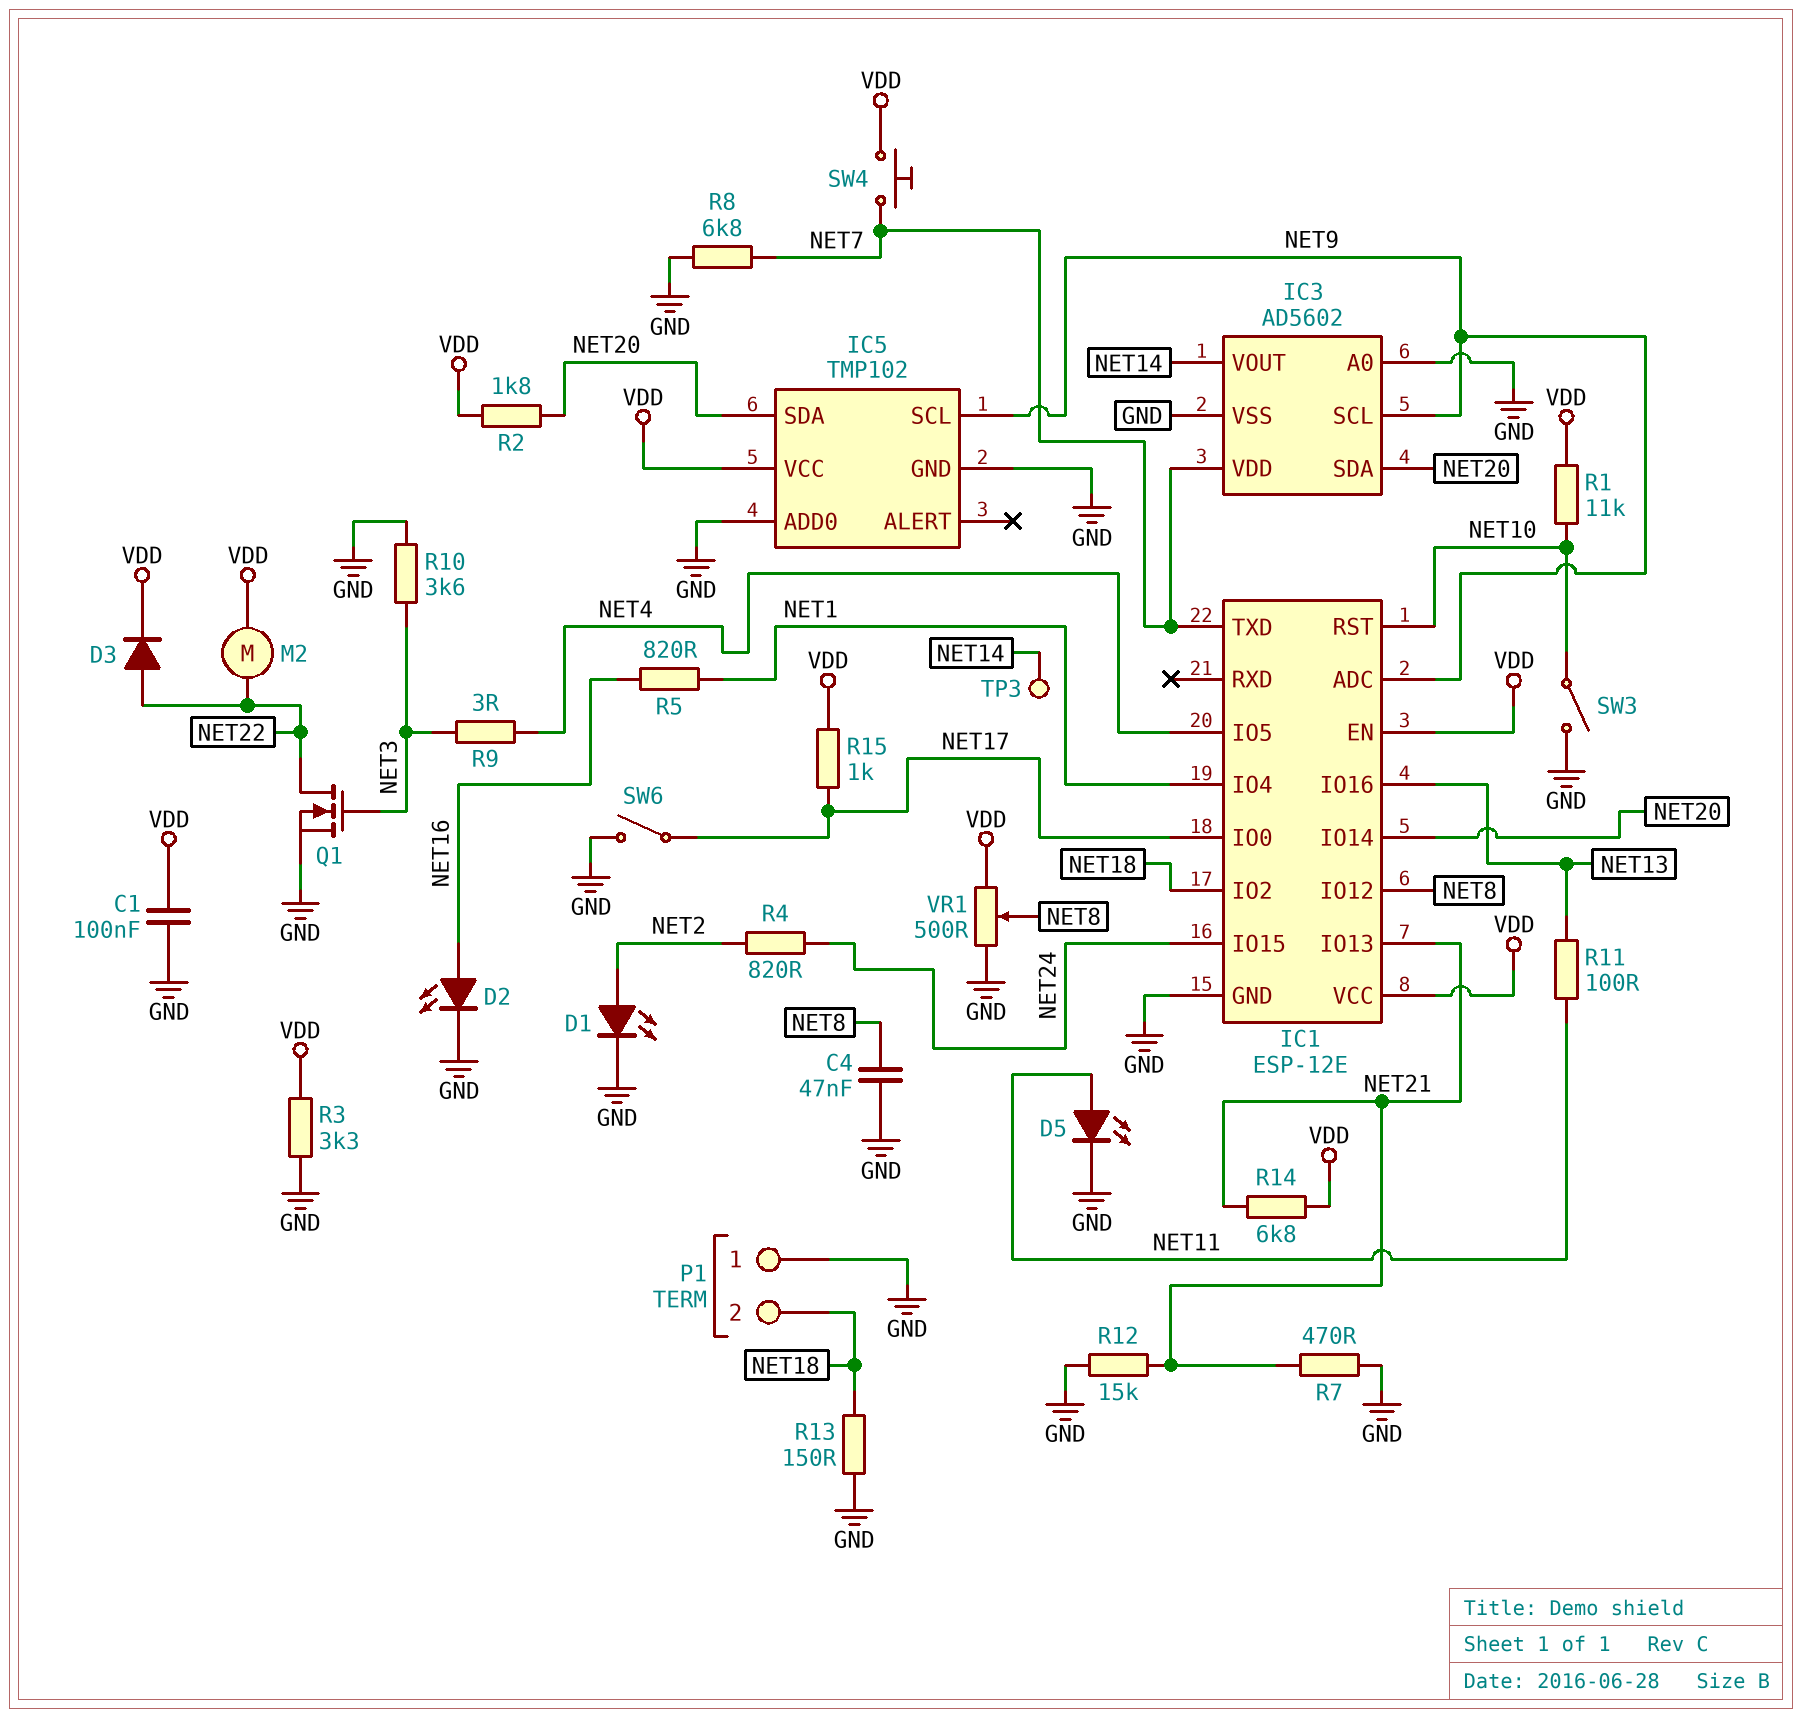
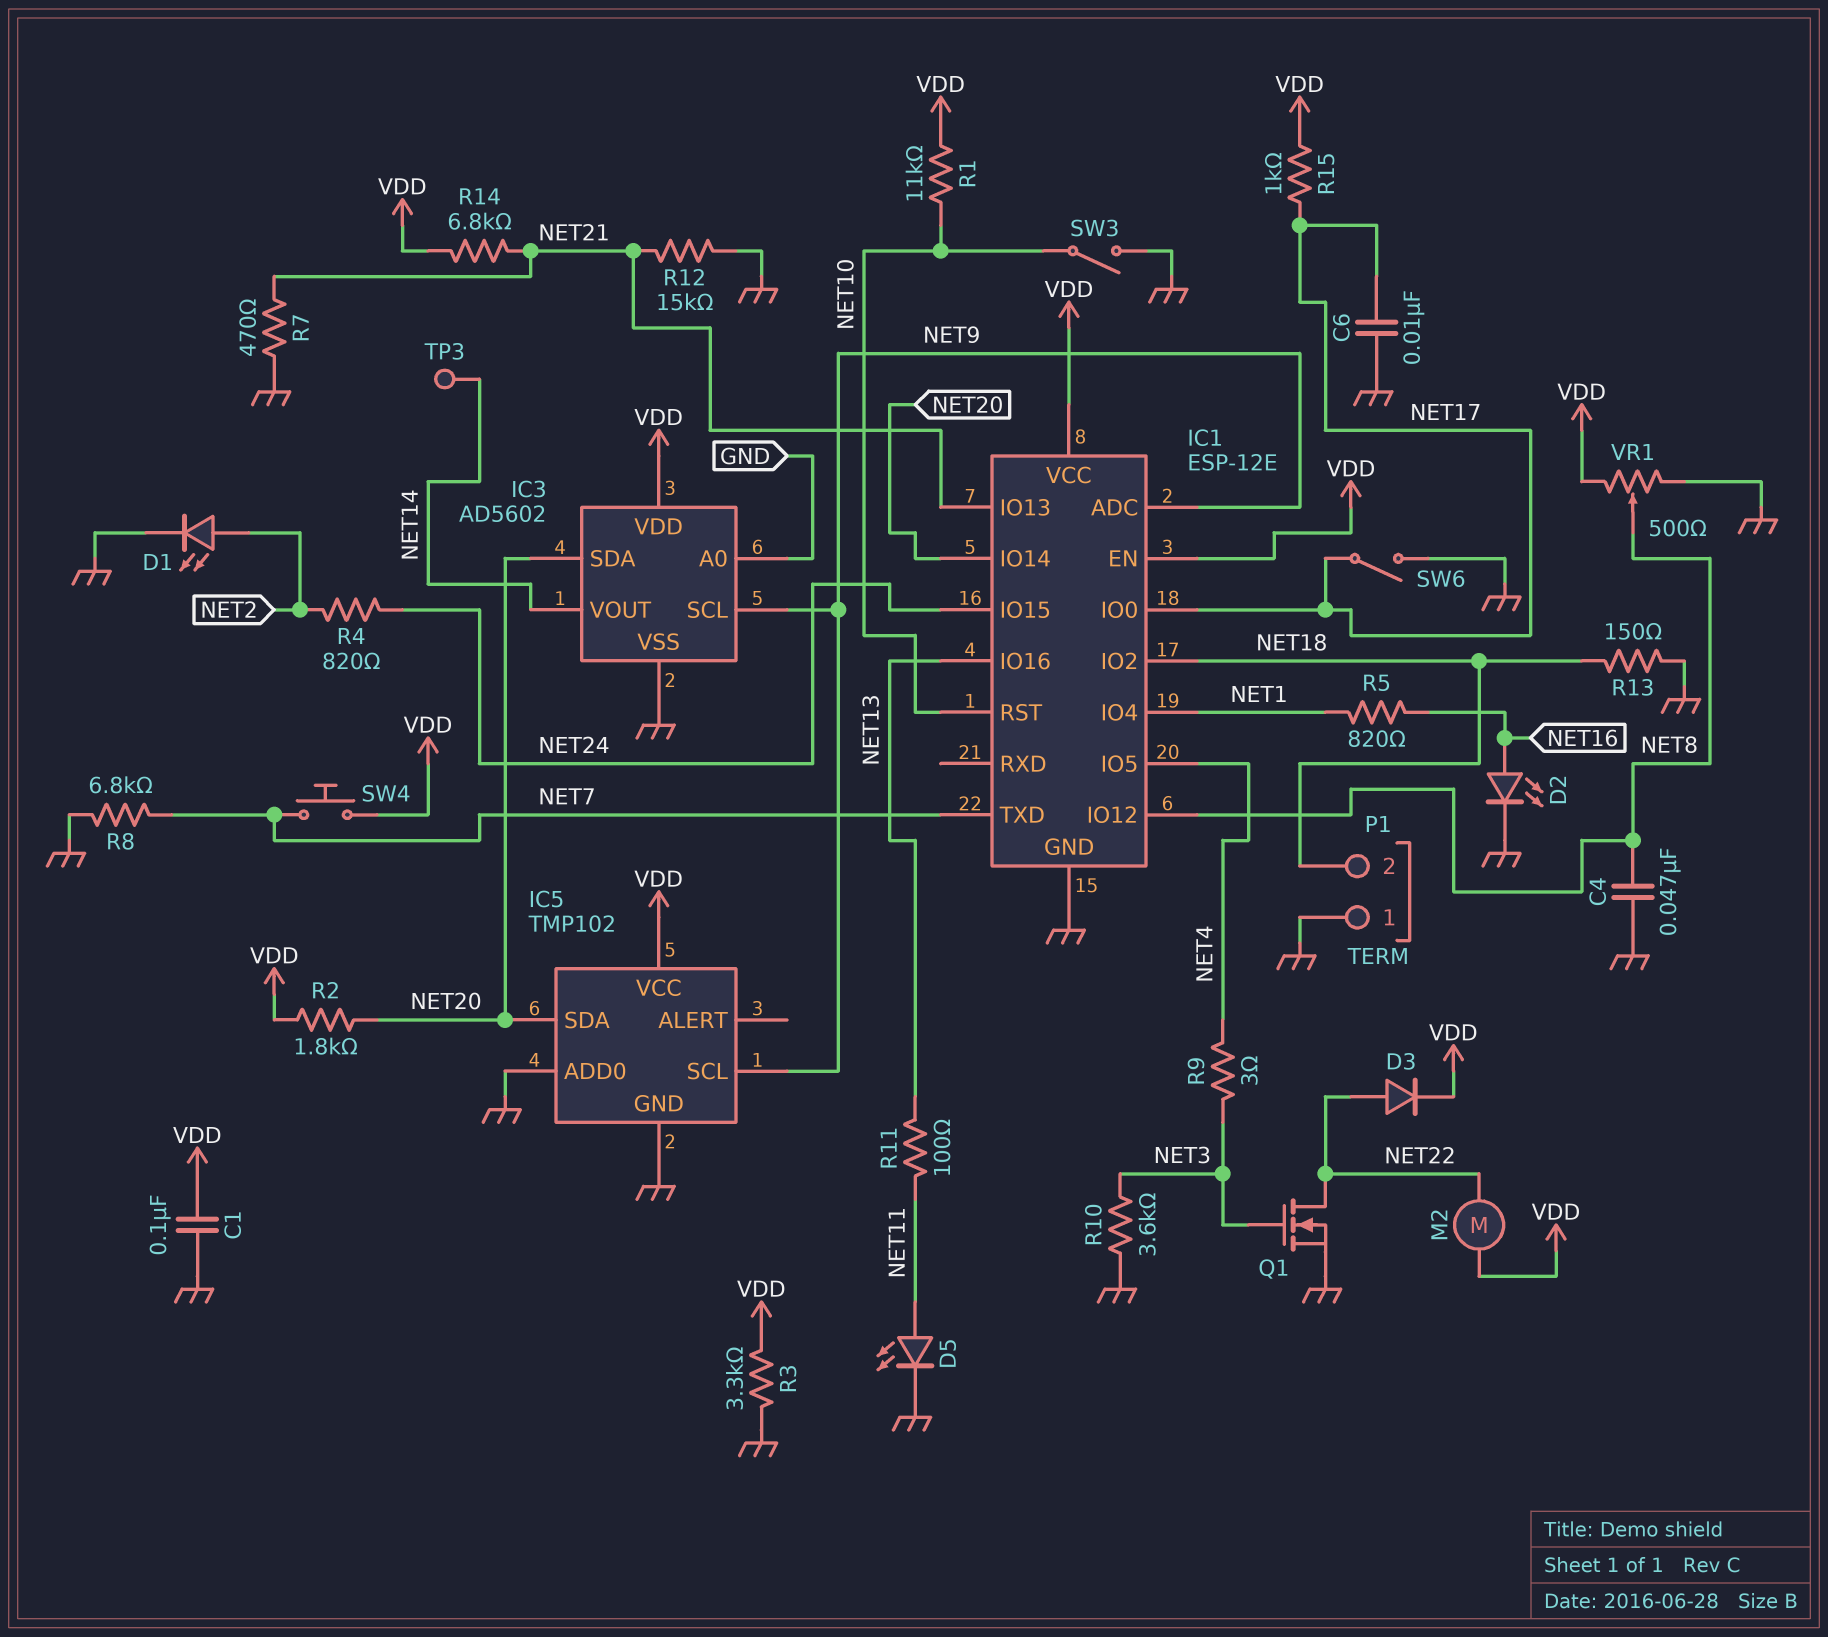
C6: none -> 10nF (GND, NET17)
IC3 pin VDD: NET7 -> VDD

